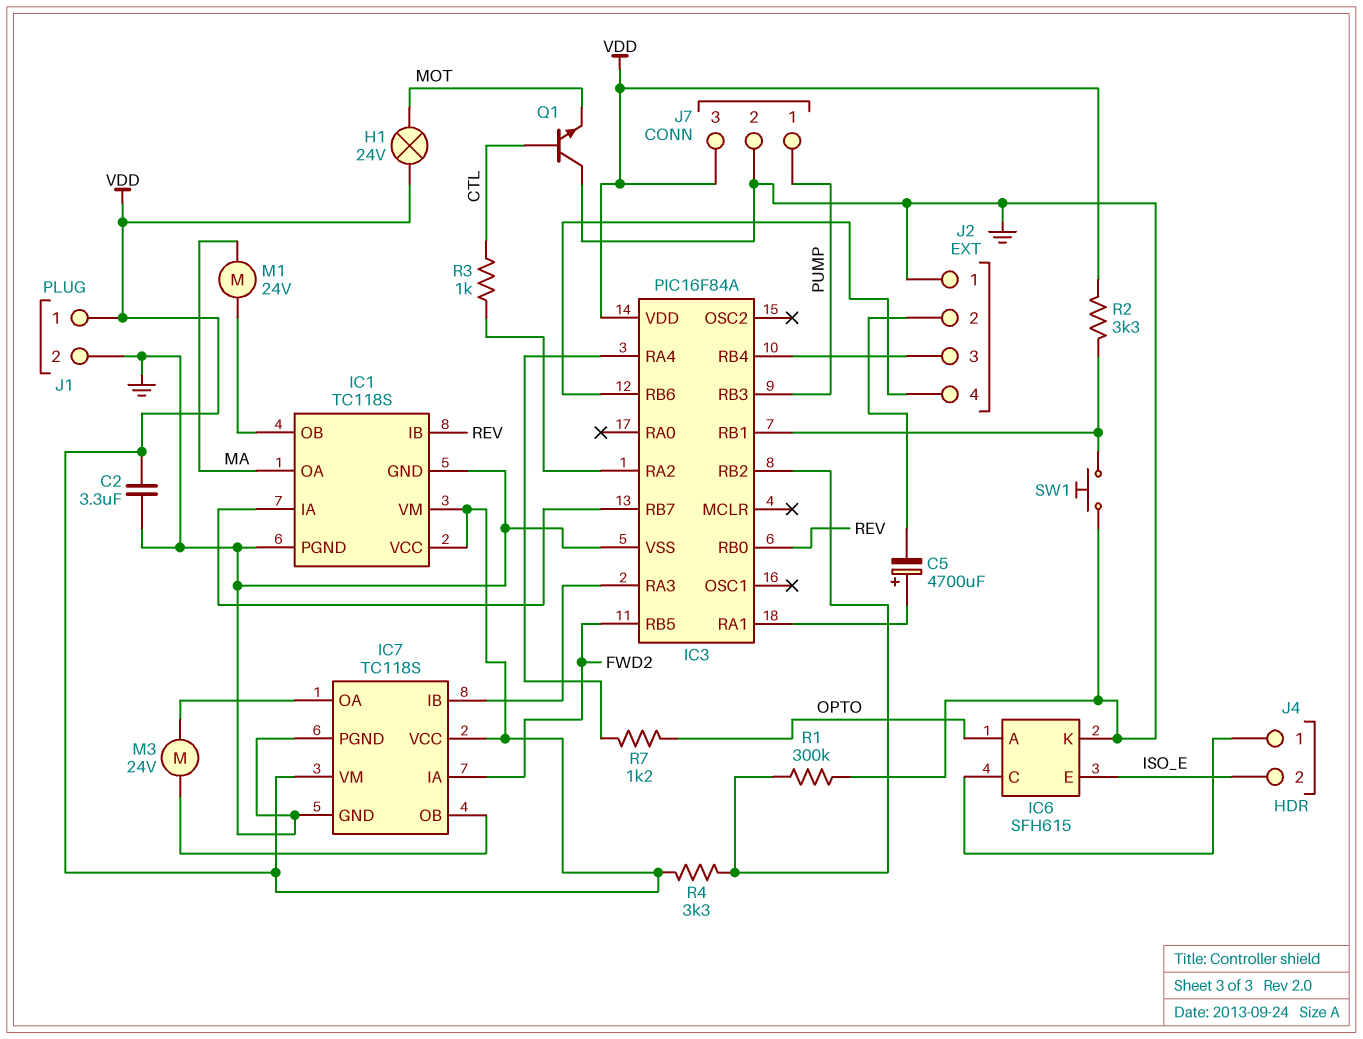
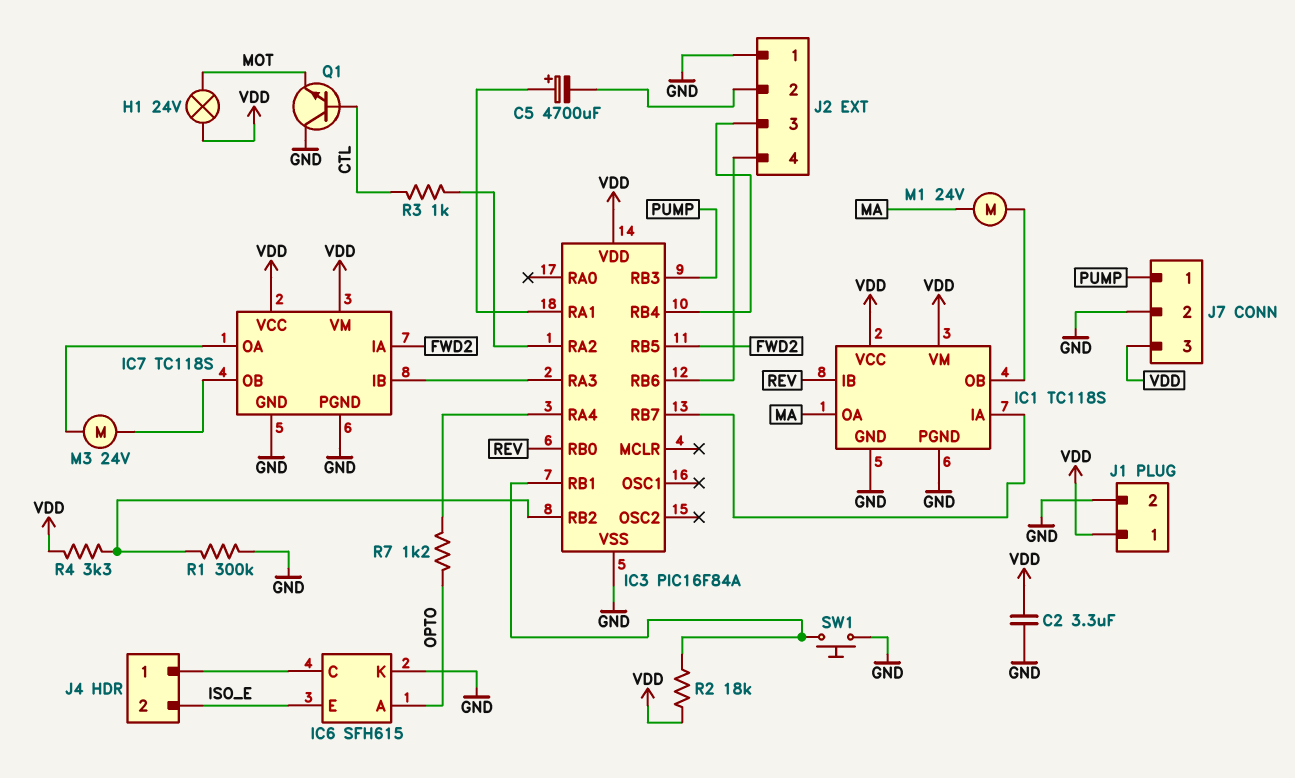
R2: 3.3k (IC3/RB1, VDD) -> 18k (IC3/RB1, VDD)

